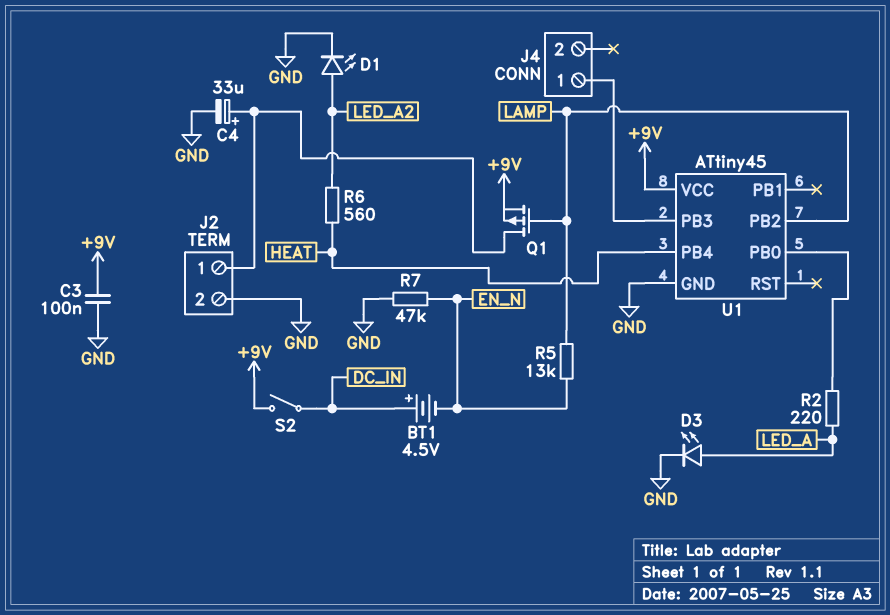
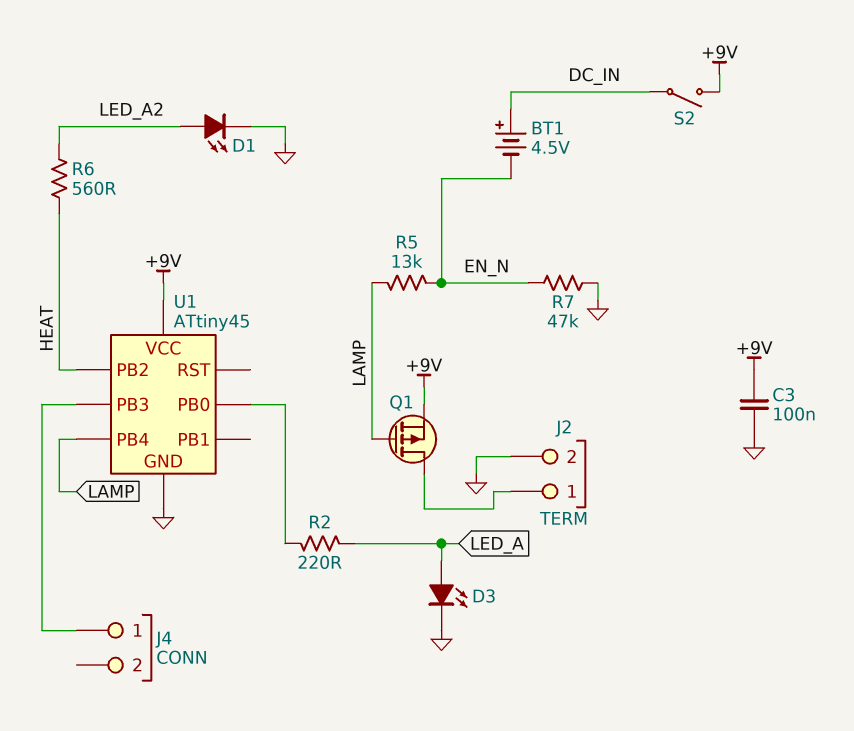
C4: 33uF (plus J2/1, minus GND) -> none
U1 pin PB2: LAMP -> HEAT
U1 pin PB4: HEAT -> LAMP

